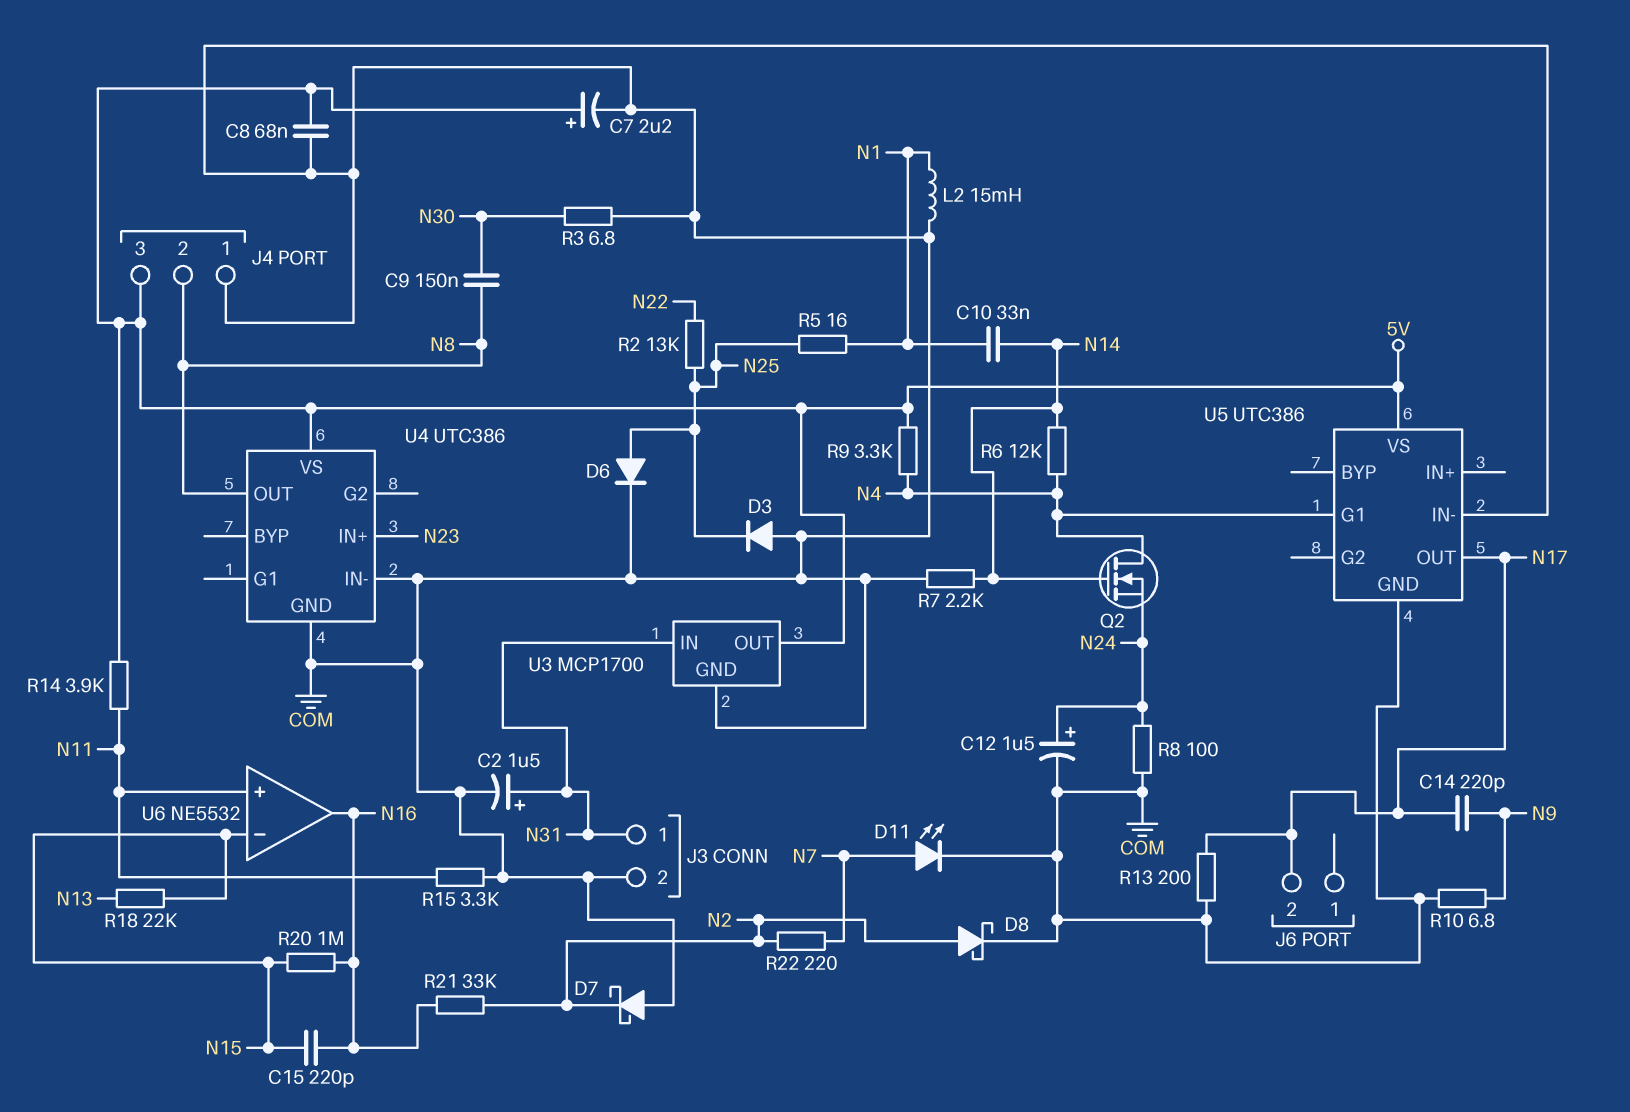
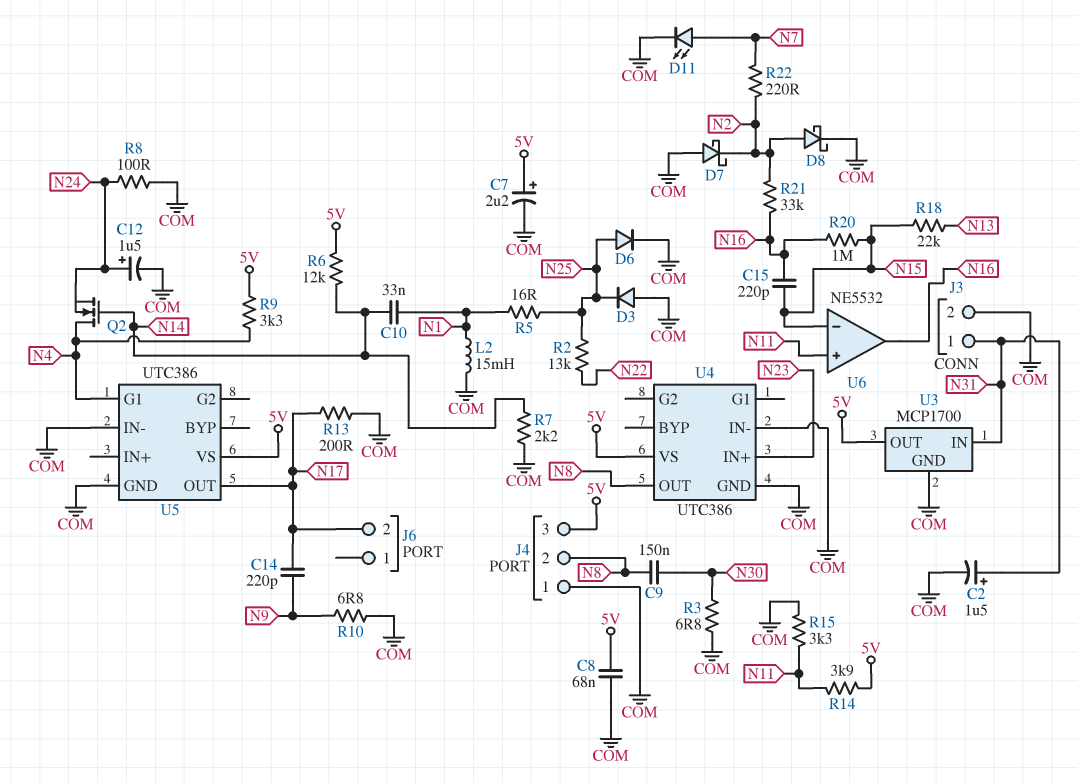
R6: 12k (N4, N14) -> 12k (5V, N14)

